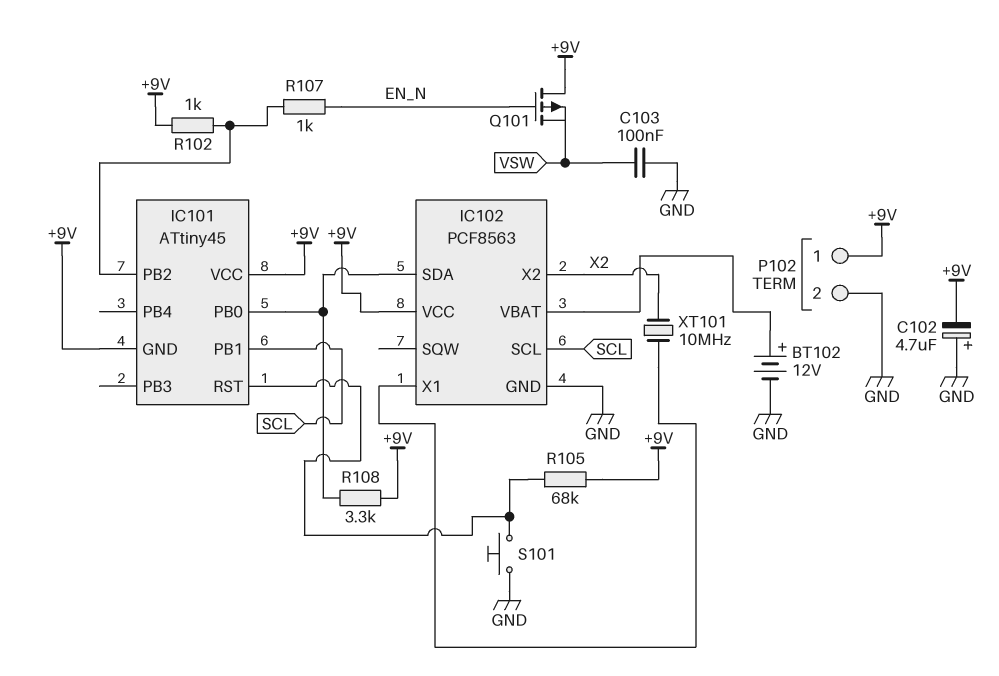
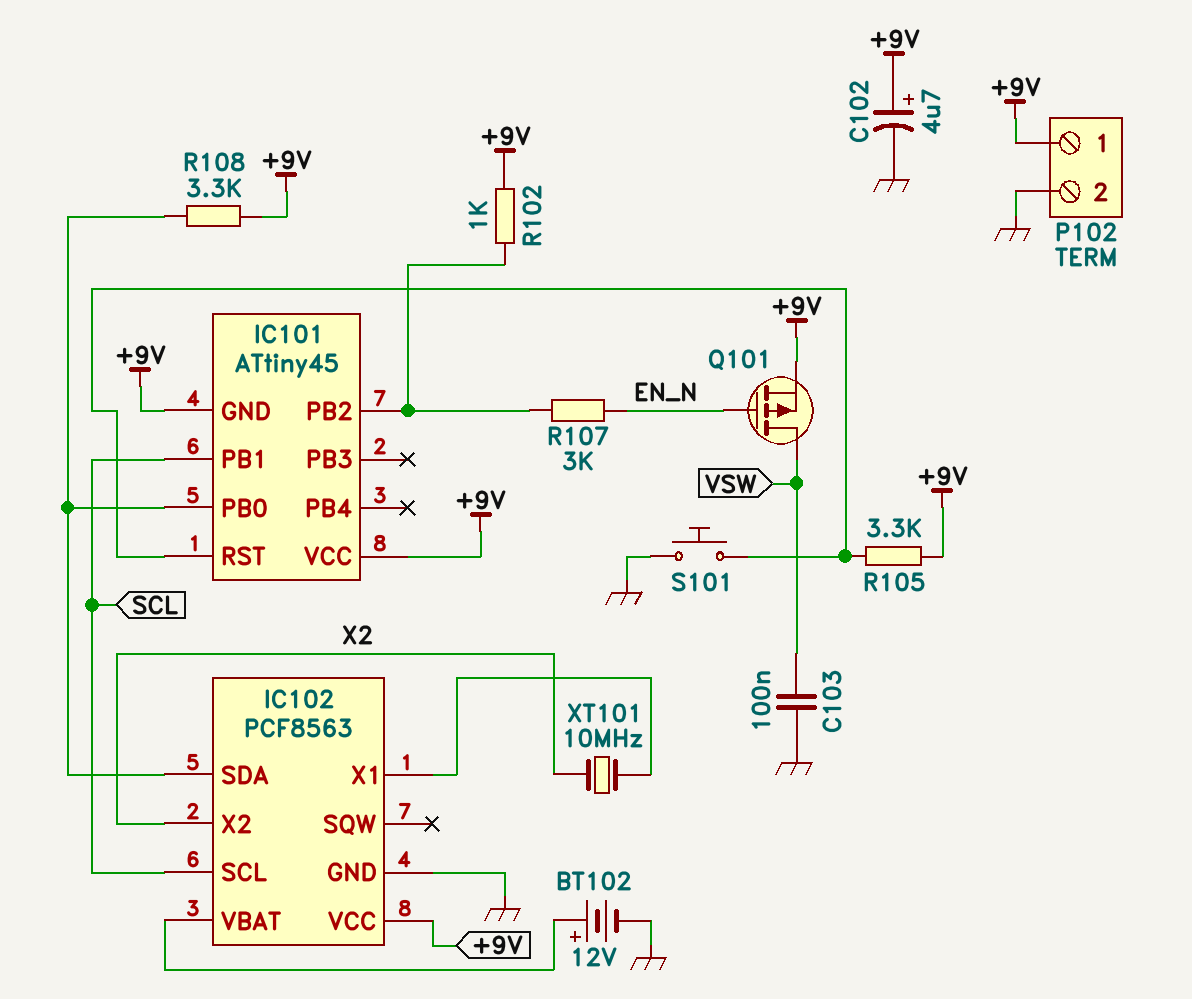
C102: 4.7uF (plus GND, minus +9V) -> 4.7uF (plus +9V, minus GND)
Q101: PMOS (G EN_N, D +9V, S VSW) -> PMOS (G EN_N, D VSW, S +9V)
R105: 68k (+9V, IC101/RST) -> 3.3k (+9V, IC101/RST)
R107: 1k (EN_N, IC101/PB2) -> 3k (EN_N, IC101/PB2)

